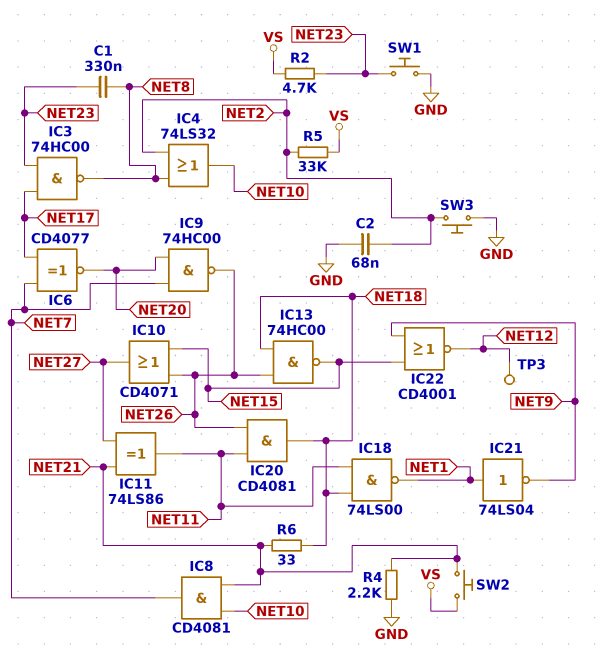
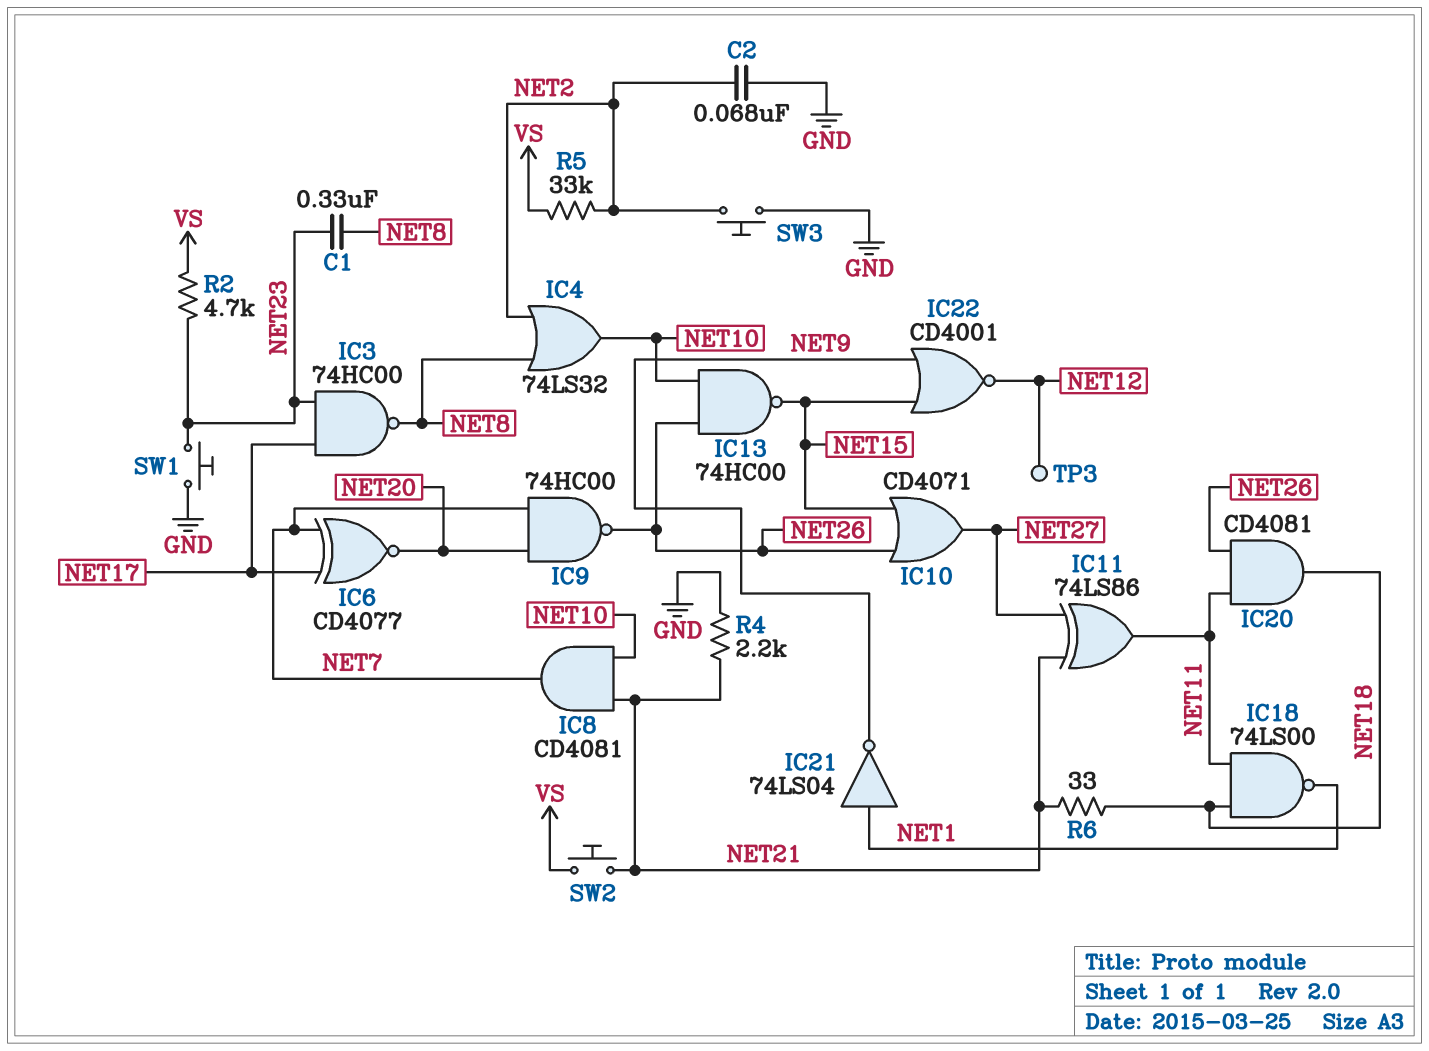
IC13: NAND 74HC00 (in NET18, in NET26, out NET15) -> NAND 74HC00 (in NET10, in NET26, out NET15)

